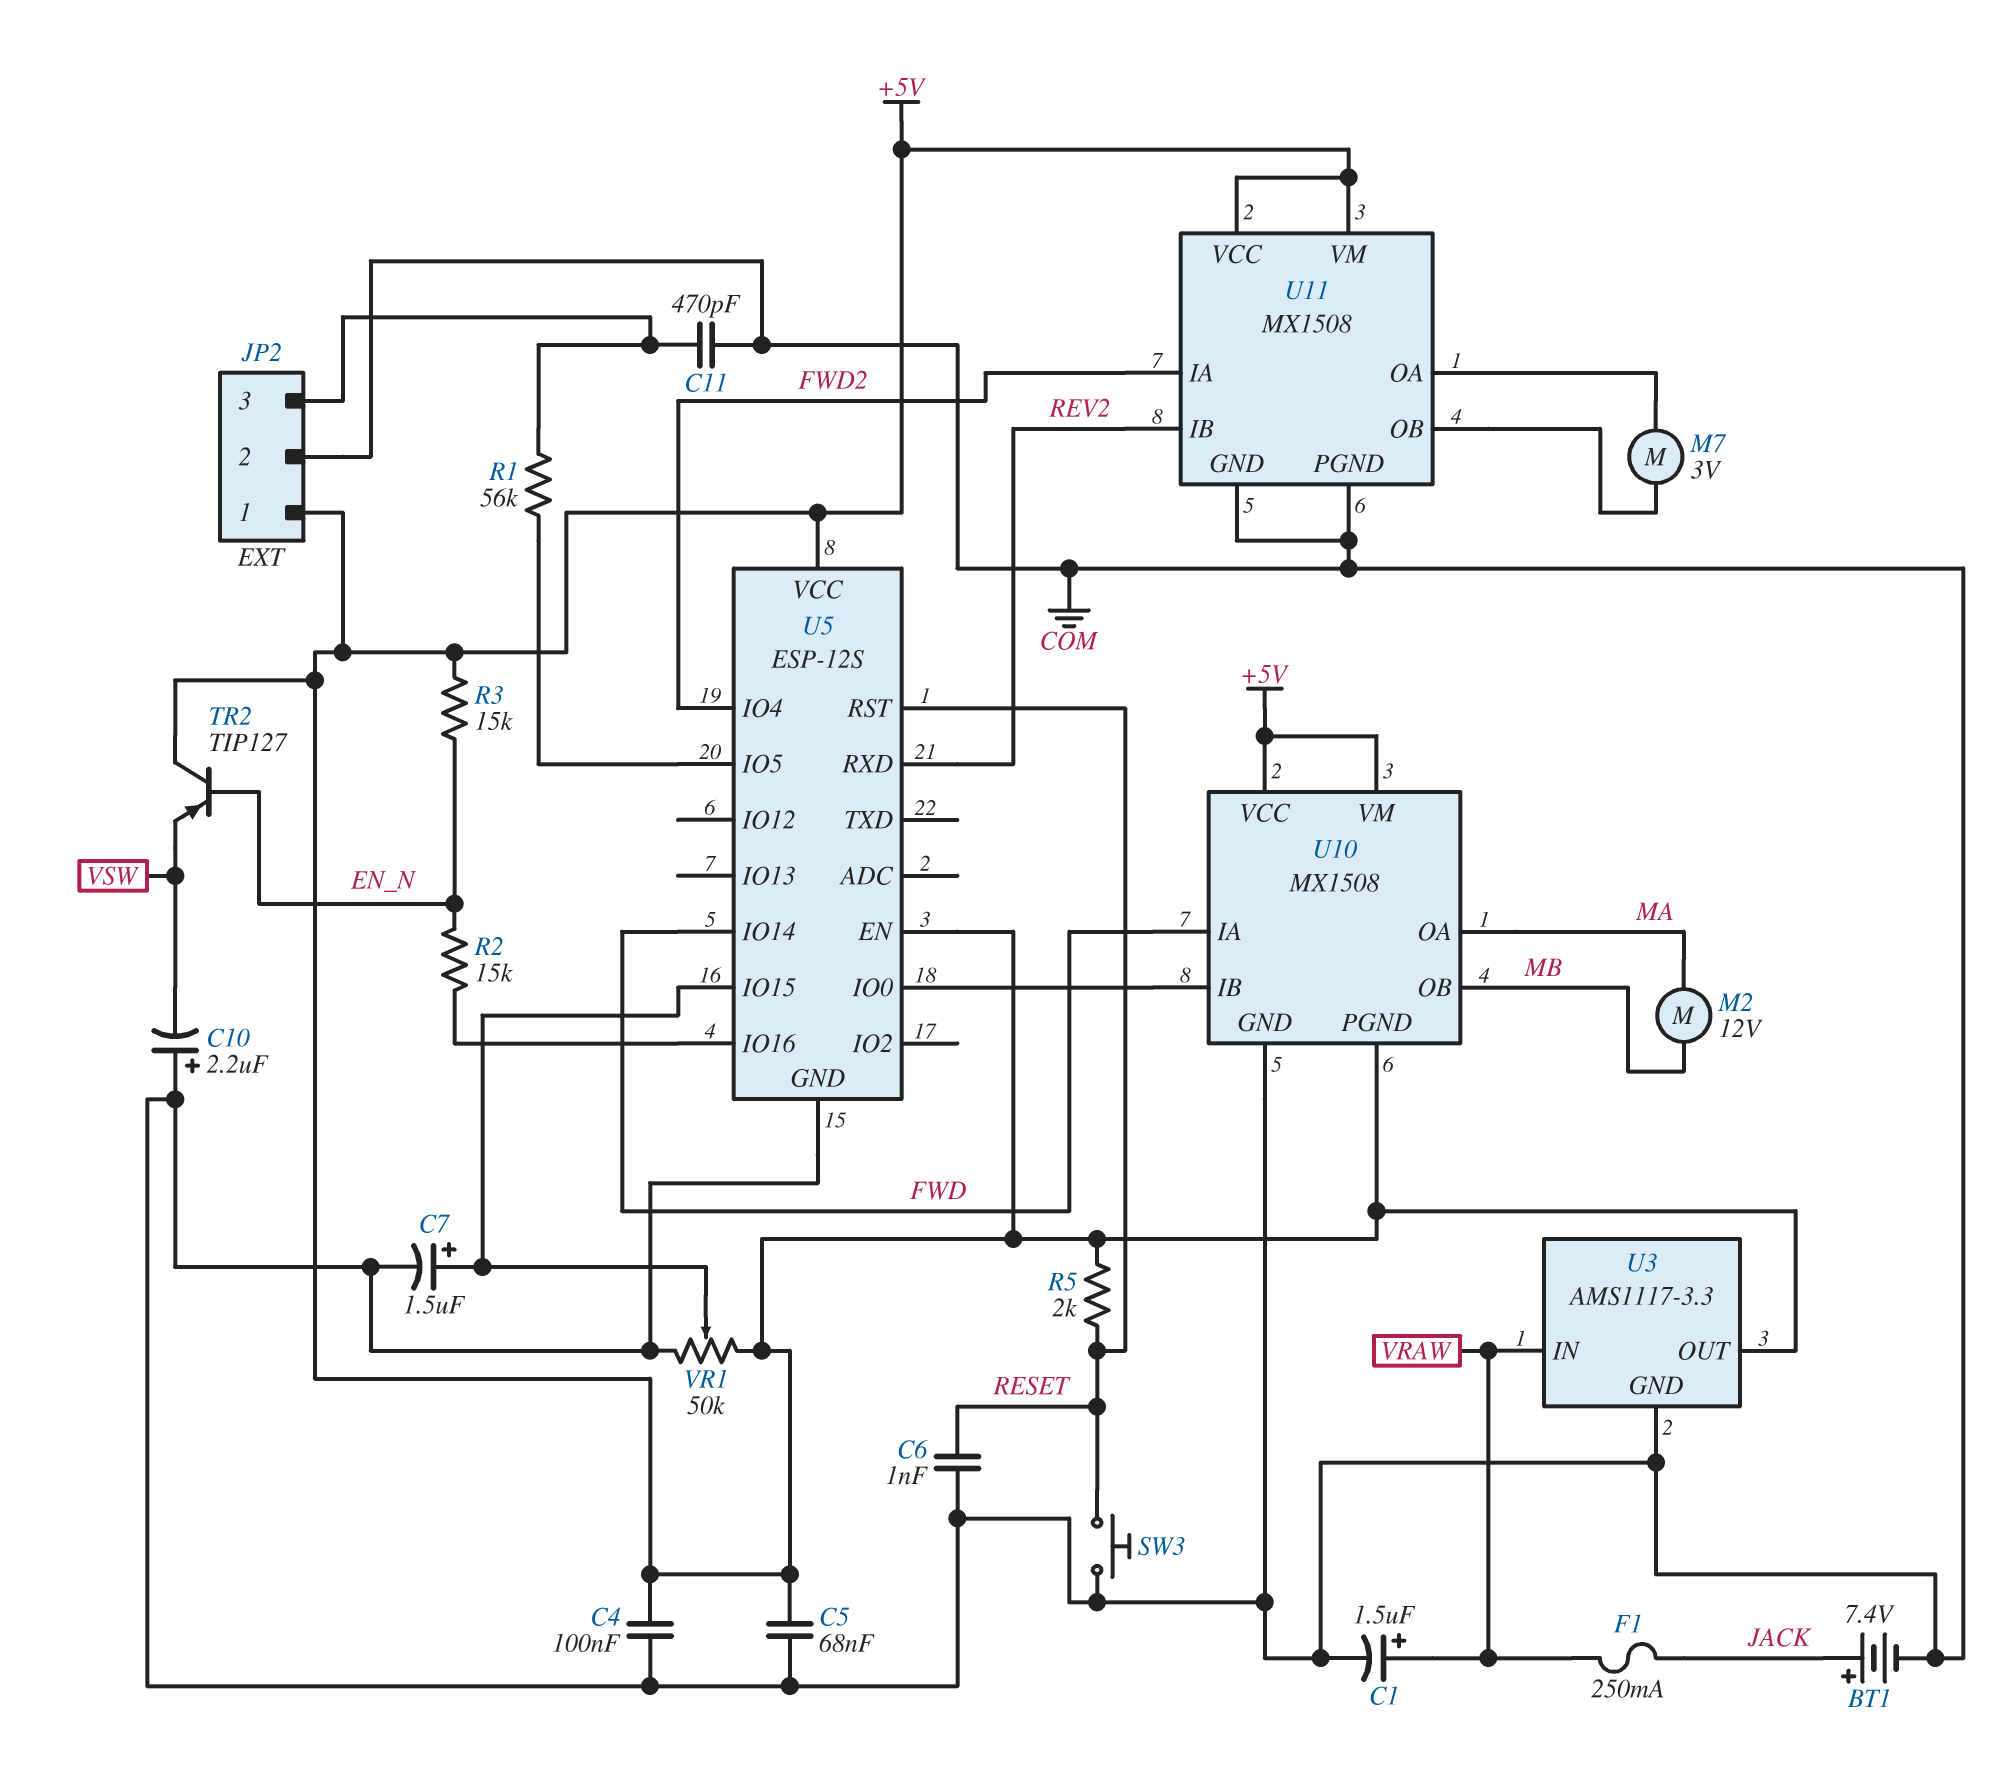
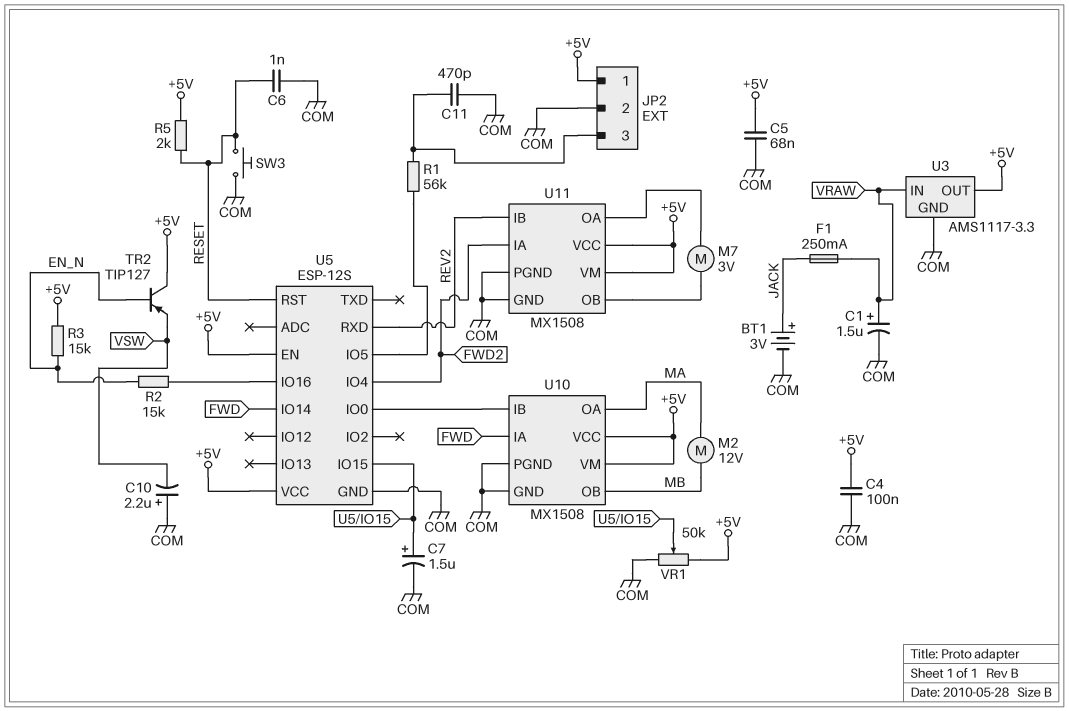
BT1: 7.4V (plus JACK, minus COM) -> 3V (plus JACK, minus COM)
U10 pin PGND: +5V -> COM

